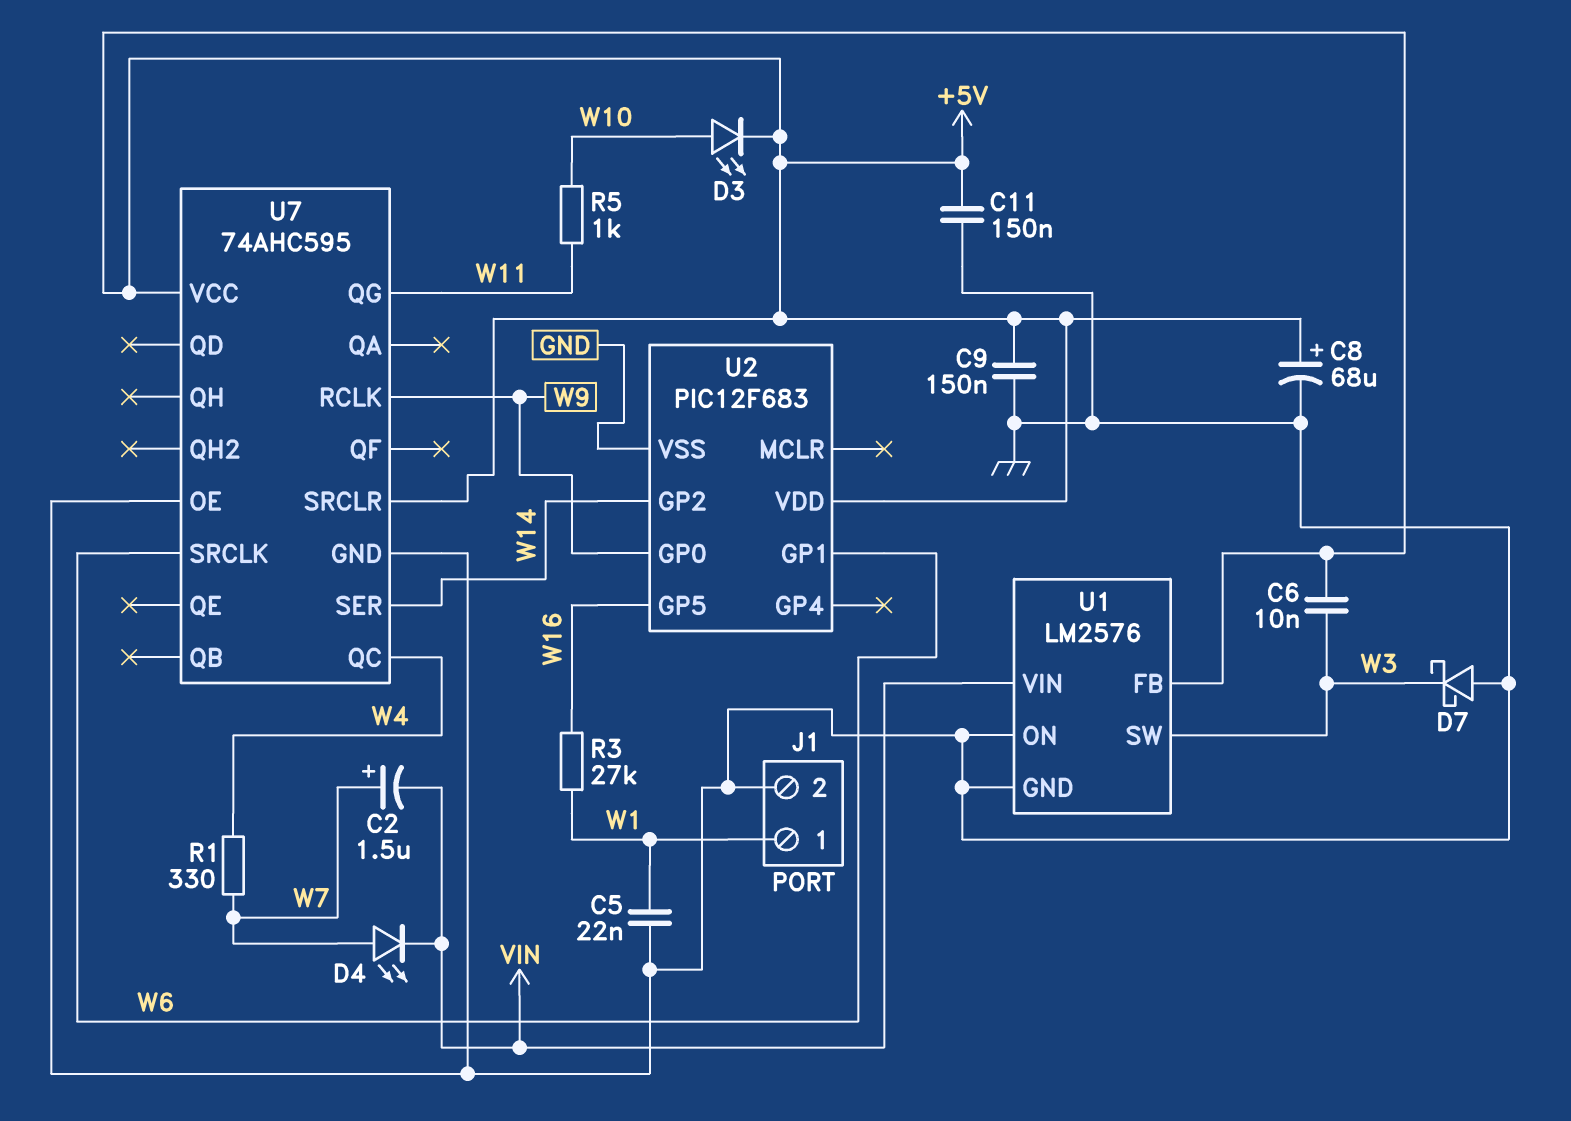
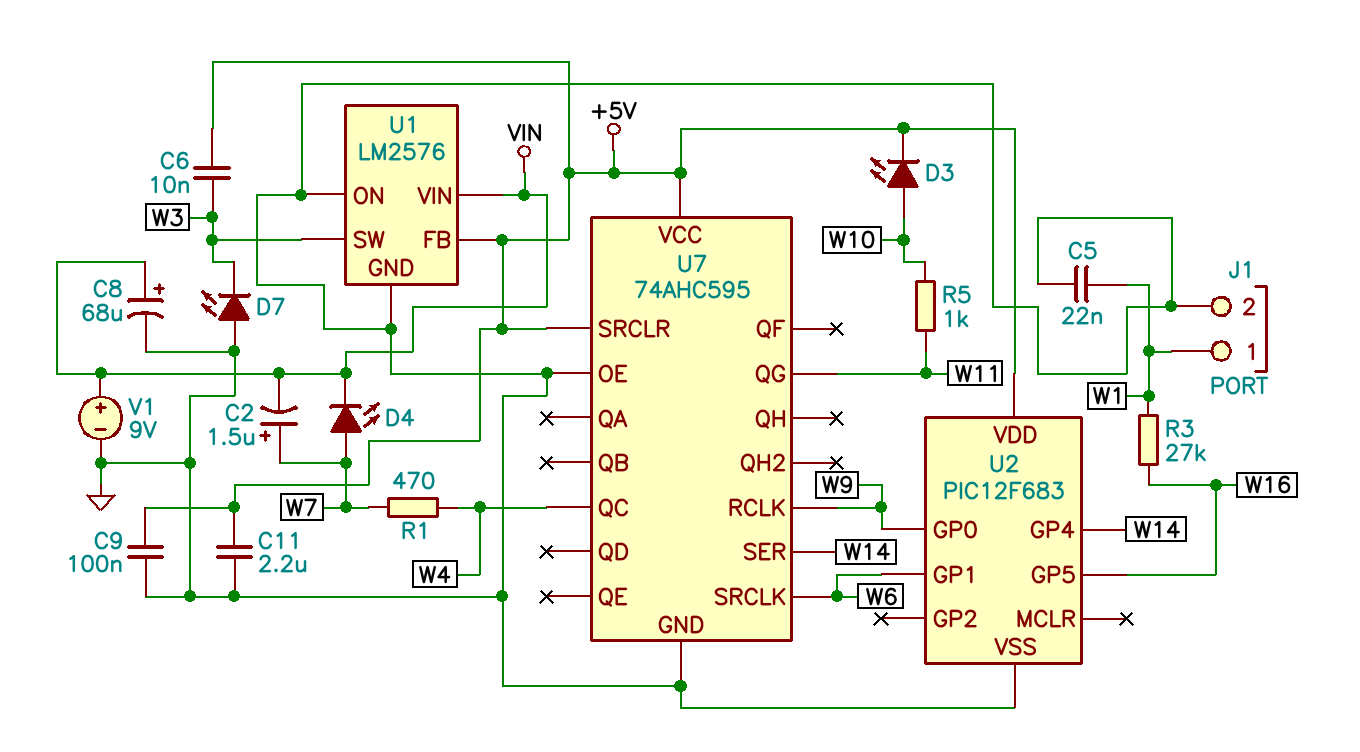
C8: 68uF (plus +5V, minus GND) -> 68uF (plus VIN, minus GND)
C9: 150nF (+5V, GND) -> 100nF (+5V, GND)
C11: 150nF (+5V, GND) -> 2.2uF (+5V, GND)
D7: schottky (A GND, K W3) -> LED (A GND, K W3)
R1: 330 (W4, W7) -> 470 (W4, W7)
U2 pin GP2: W14 -> none
U2 pin GP4: none -> W14
V1: none -> 9V (plus VIN, minus GND)

